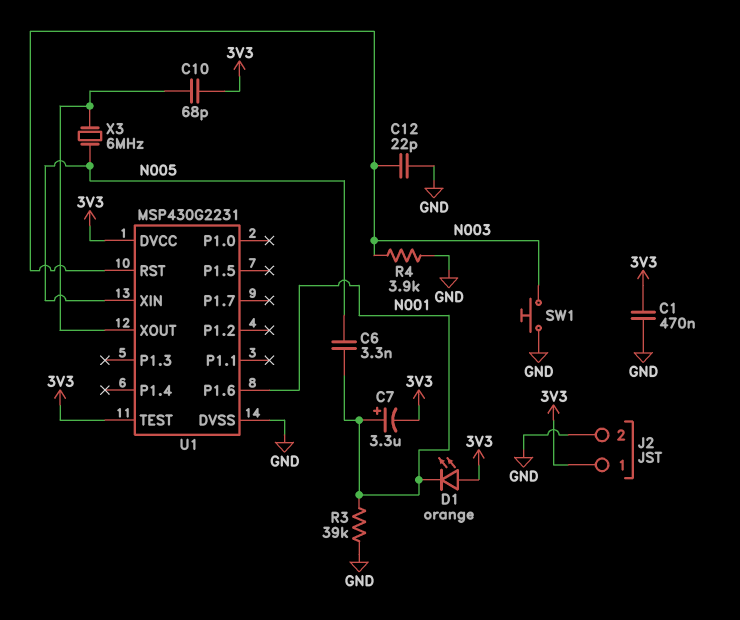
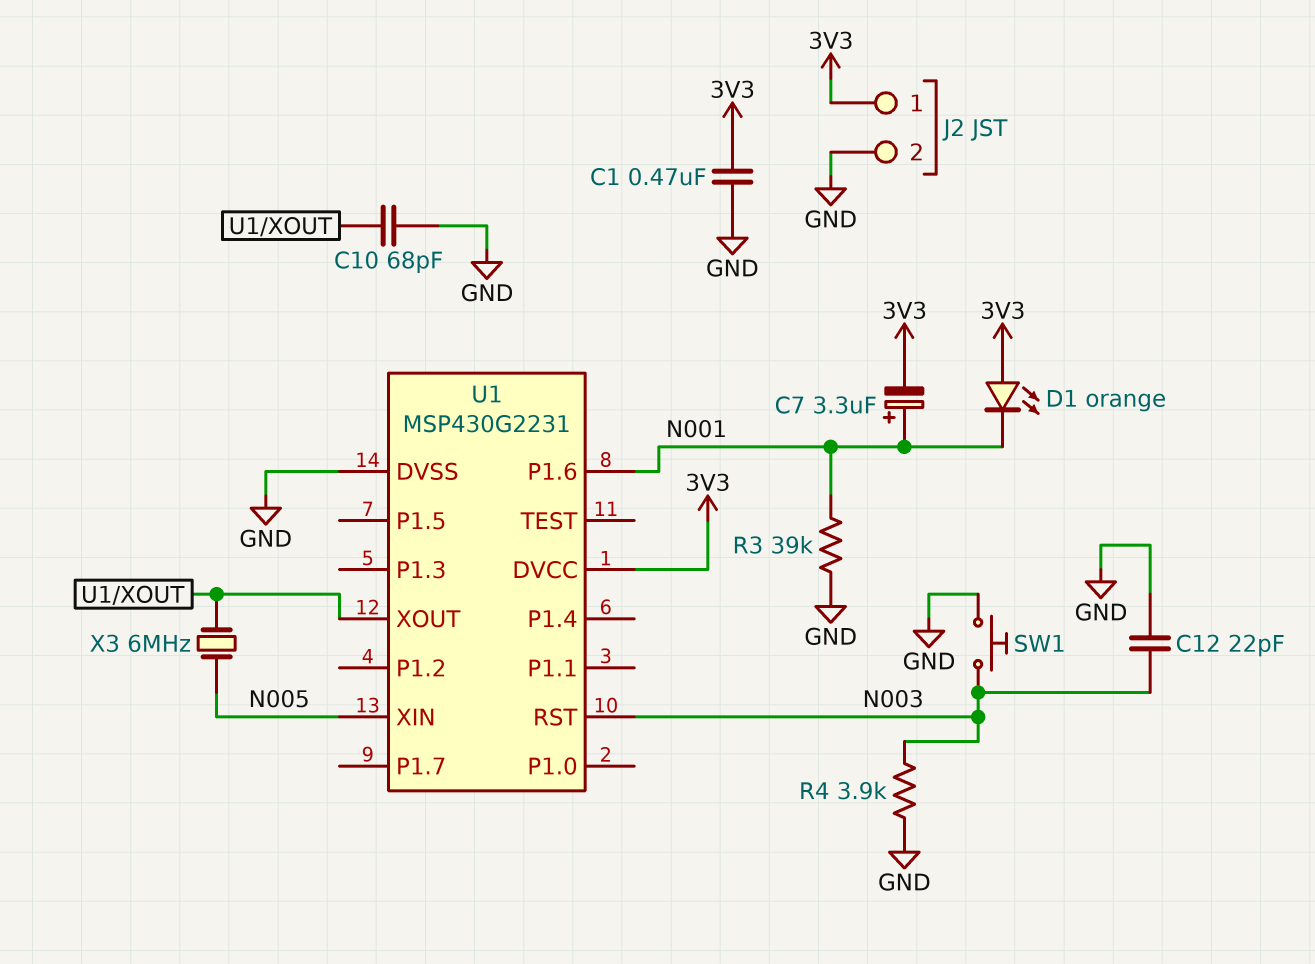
C6: 3.3nF (N001, N005) -> none
C10: 68pF (3V3, U1/XOUT) -> 68pF (GND, U1/XOUT)
U1 pin TEST: 3V3 -> none

